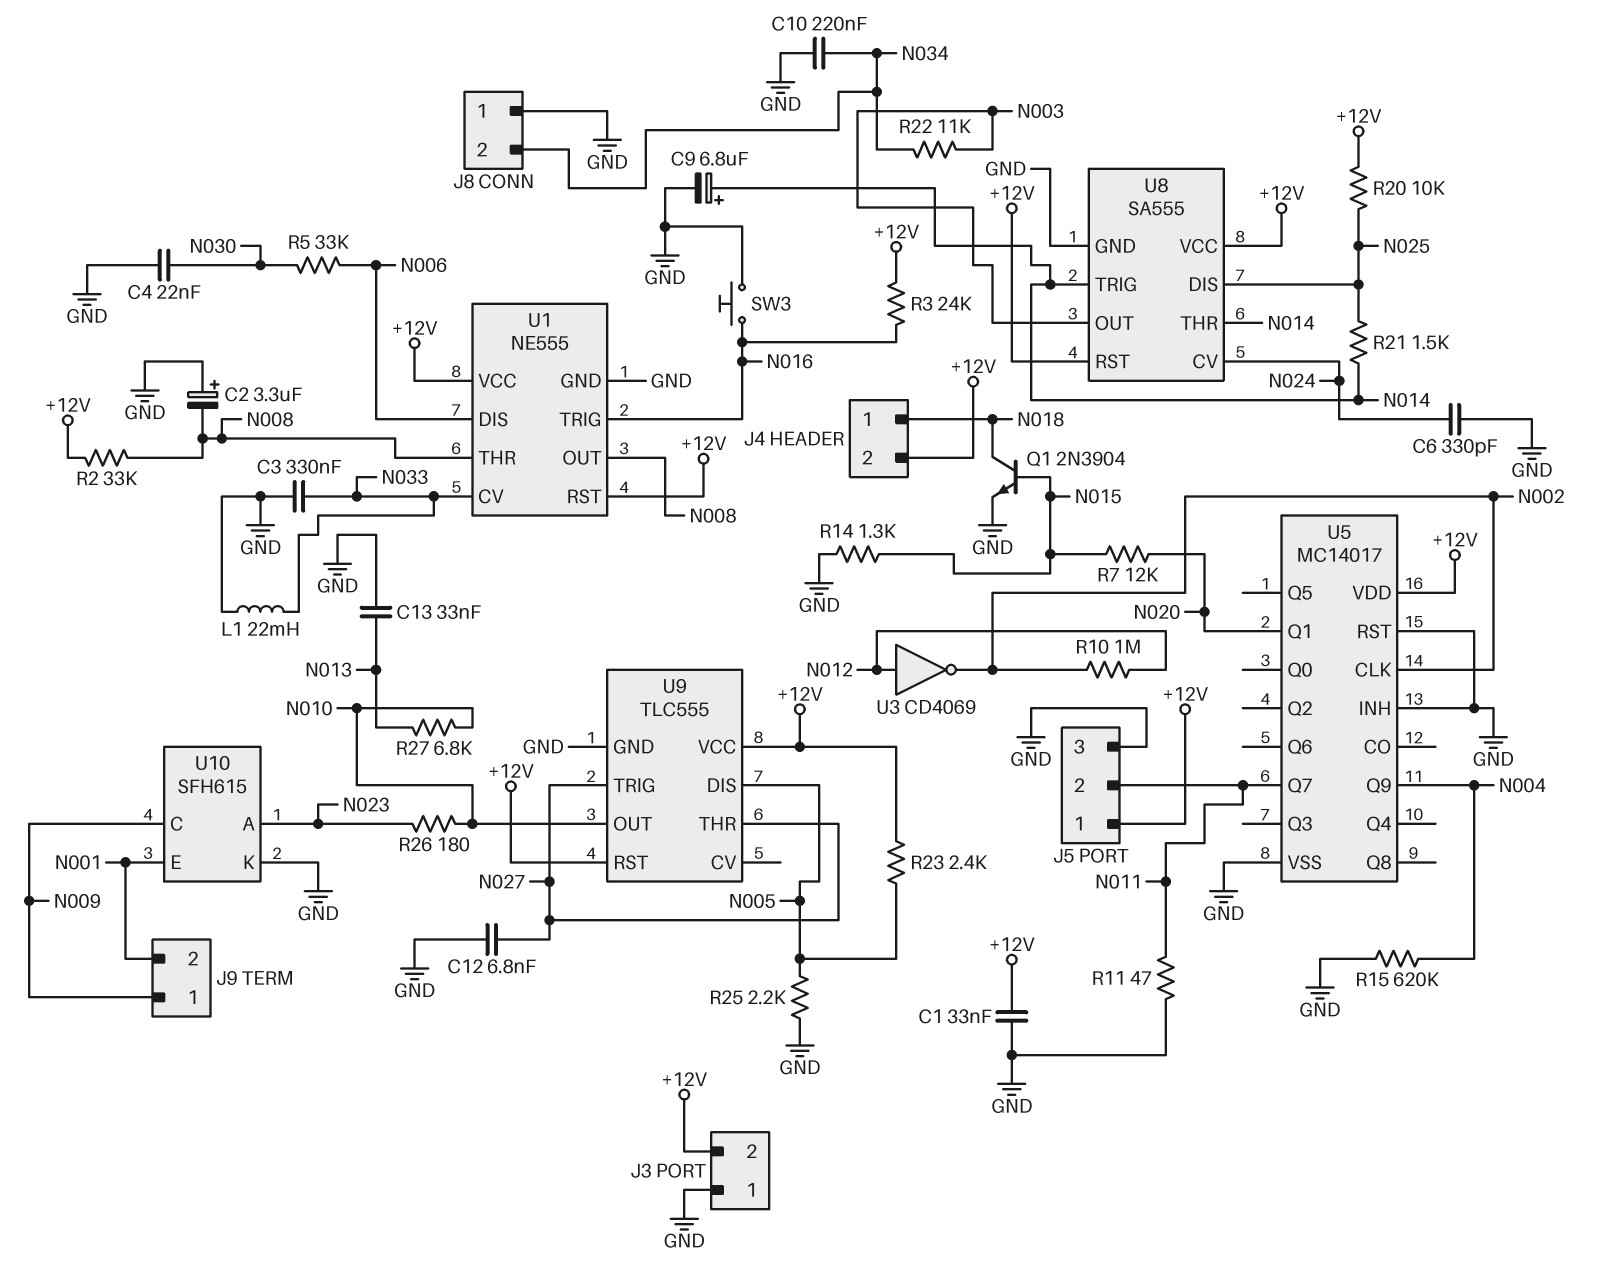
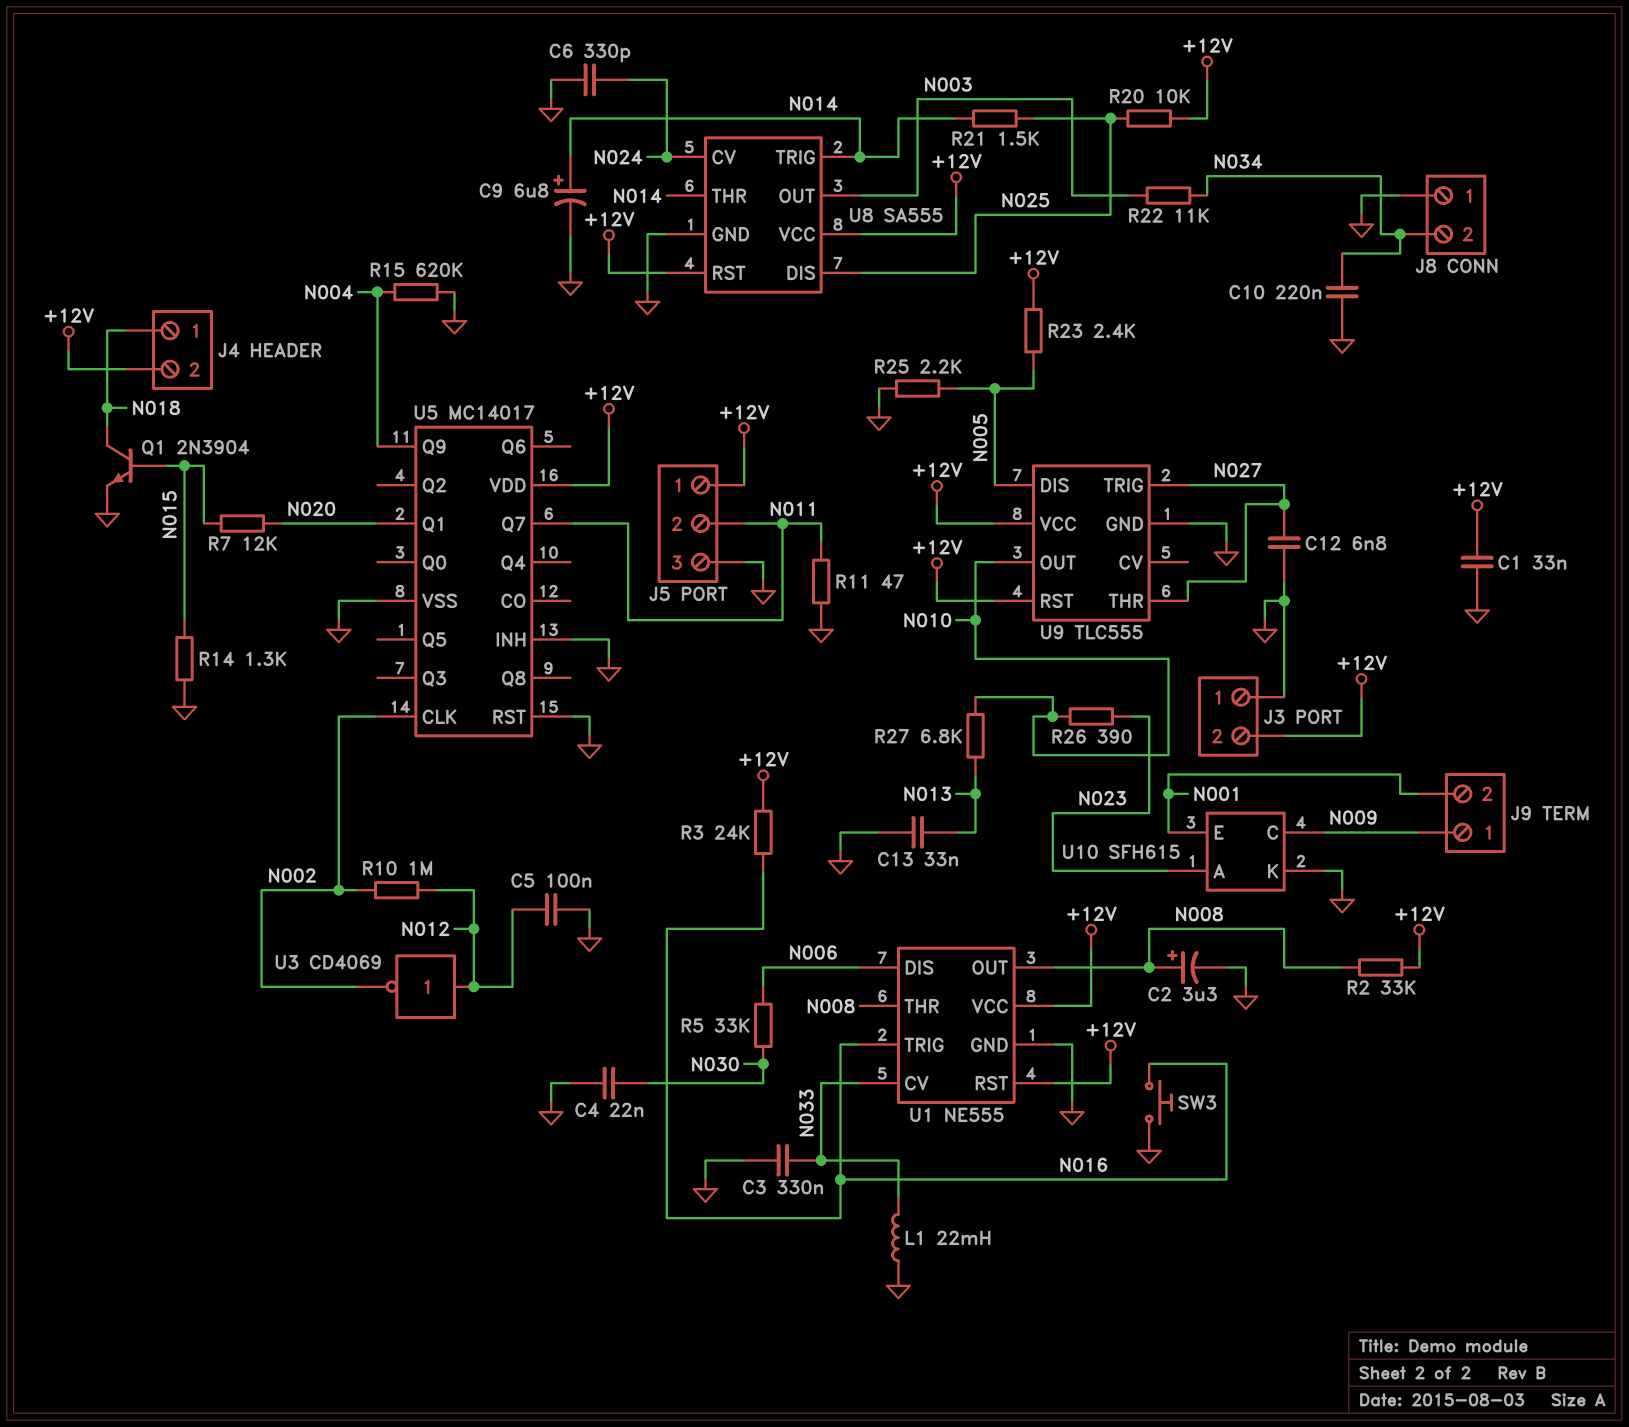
C2: 3.3uF (plus GND, minus N008) -> 3.3uF (plus N008, minus GND)
C5: none -> 100nF (GND, N012)
R26: 180 (N010, N023) -> 390 (N010, N023)

